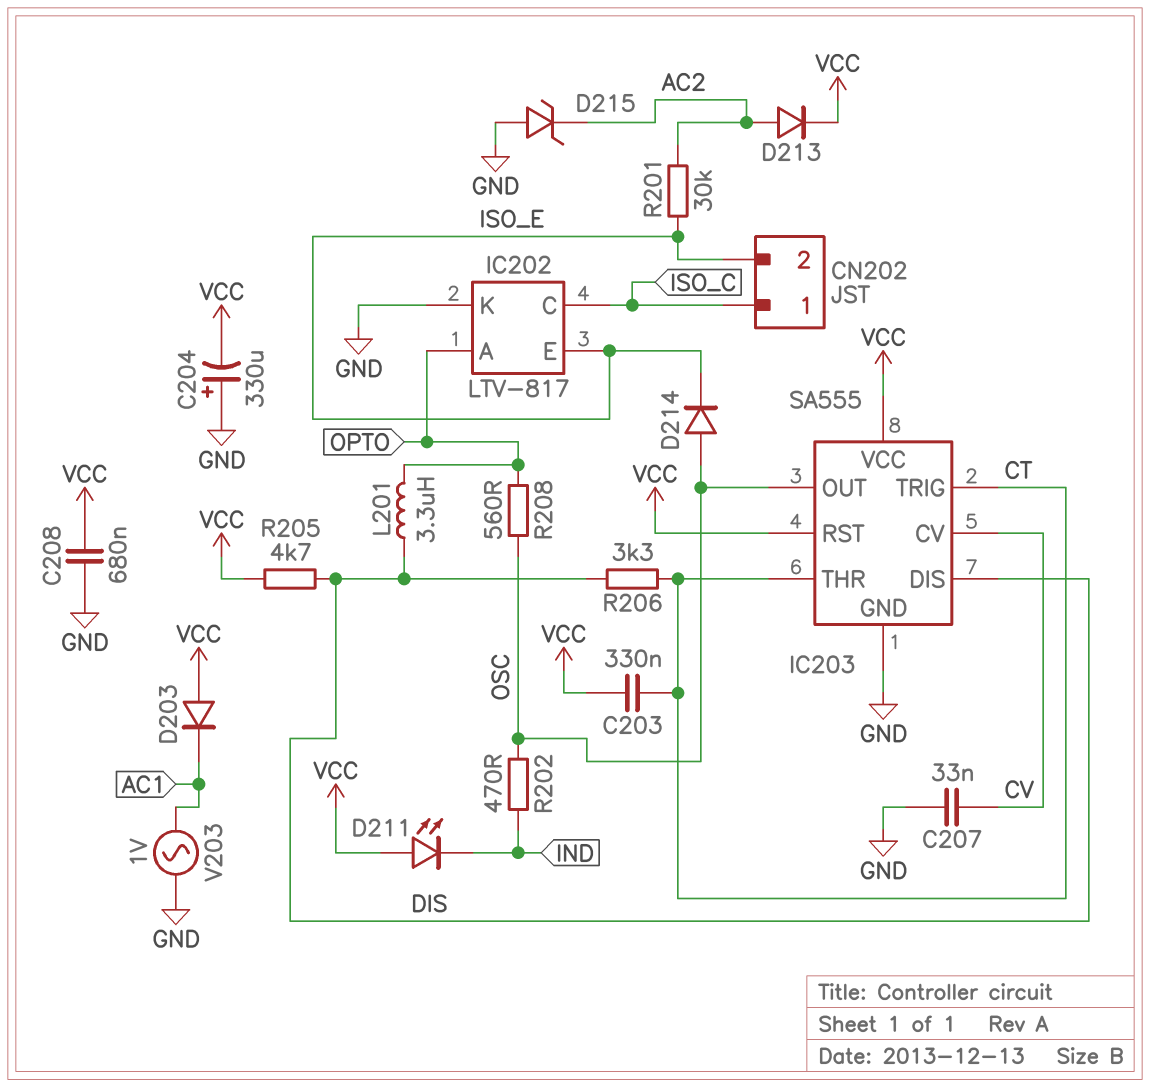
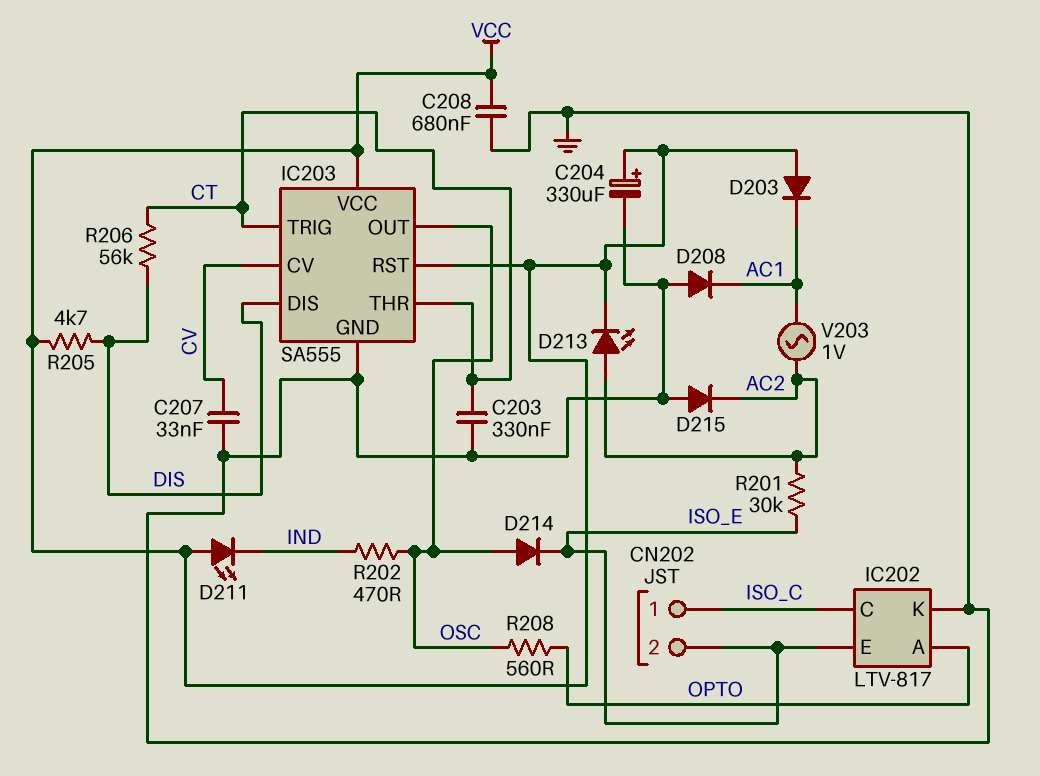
C203: 330nF (CT, VCC) -> 330nF (CT, GND)
C204: 330uF (plus GND, minus VCC) -> 330uF (plus VCC, minus GND)
D208: none -> diode (A GND, K AC1)
D213: diode (A AC2, K VCC) -> LED (A AC2, K VCC)
D215: zener (A GND, K AC2) -> diode (A GND, K AC2)
L201: 3.3uH (DIS, OPTO) -> none
R206: 3.3k (CT, DIS) -> 56k (CT, DIS)
V203: AC 1V (AC1, GND) -> AC 1V (AC1, AC2)

